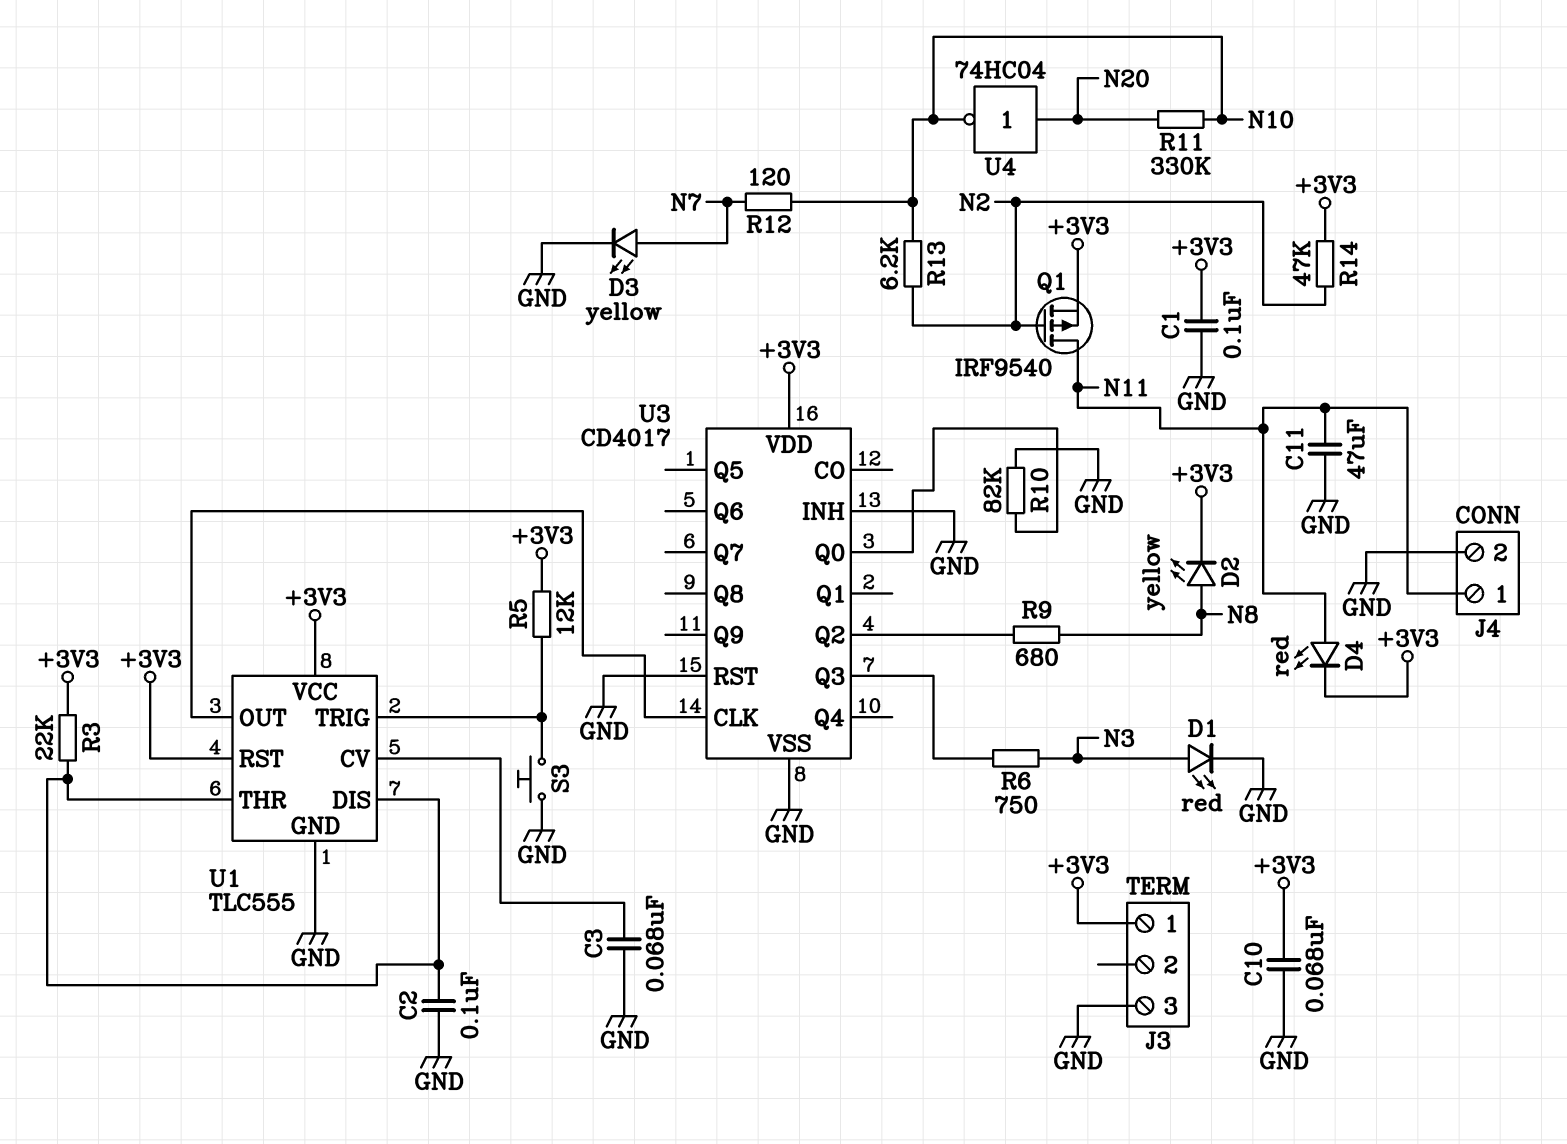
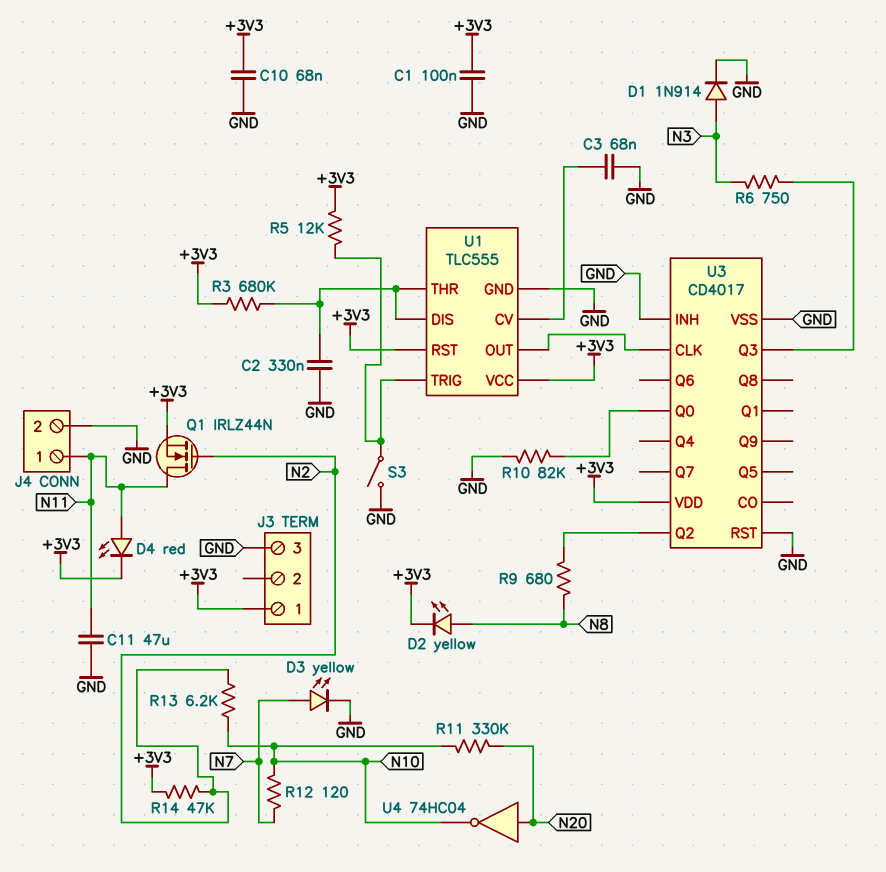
C2: 100nF (GND, U1/DIS) -> 330nF (GND, U1/DIS)
D1: LED red (A N3, K GND) -> diode 1N914 (A N3, K GND)
Q1: PMOS IRF9540 (G N2, D N11, S +3V3) -> NMOS IRLZ44N (G N2, D N11, S +3V3)
R3: 22k (+3V3, U1/DIS) -> 680k (+3V3, U1/DIS)
S3: button (GND, U1/TRIG) -> switch (GND, U1/TRIG)

